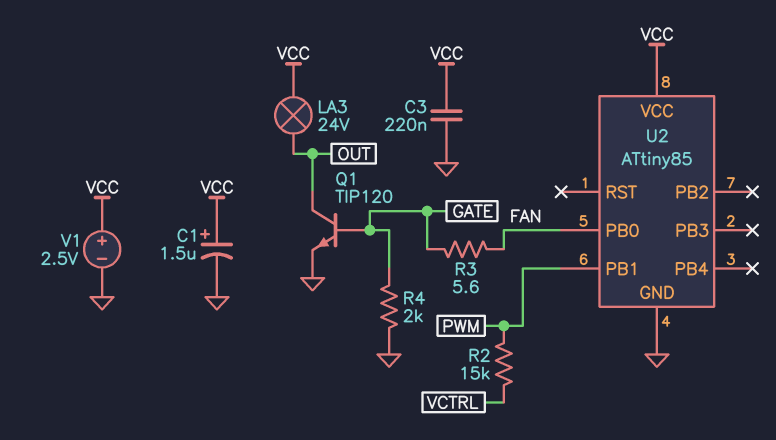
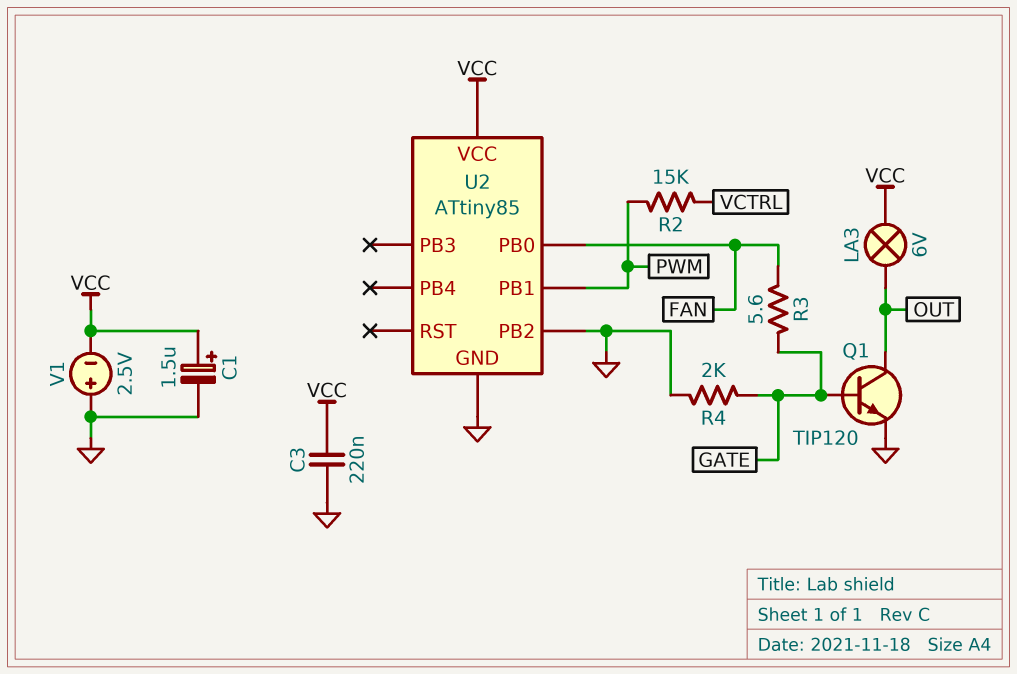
LA3: lamp 24V (OUT, VCC) -> lamp 6V (OUT, VCC)
U2 pin PB2: none -> GND
V1: 2.5V (plus VCC, minus GND) -> 2.5V (plus GND, minus VCC)

